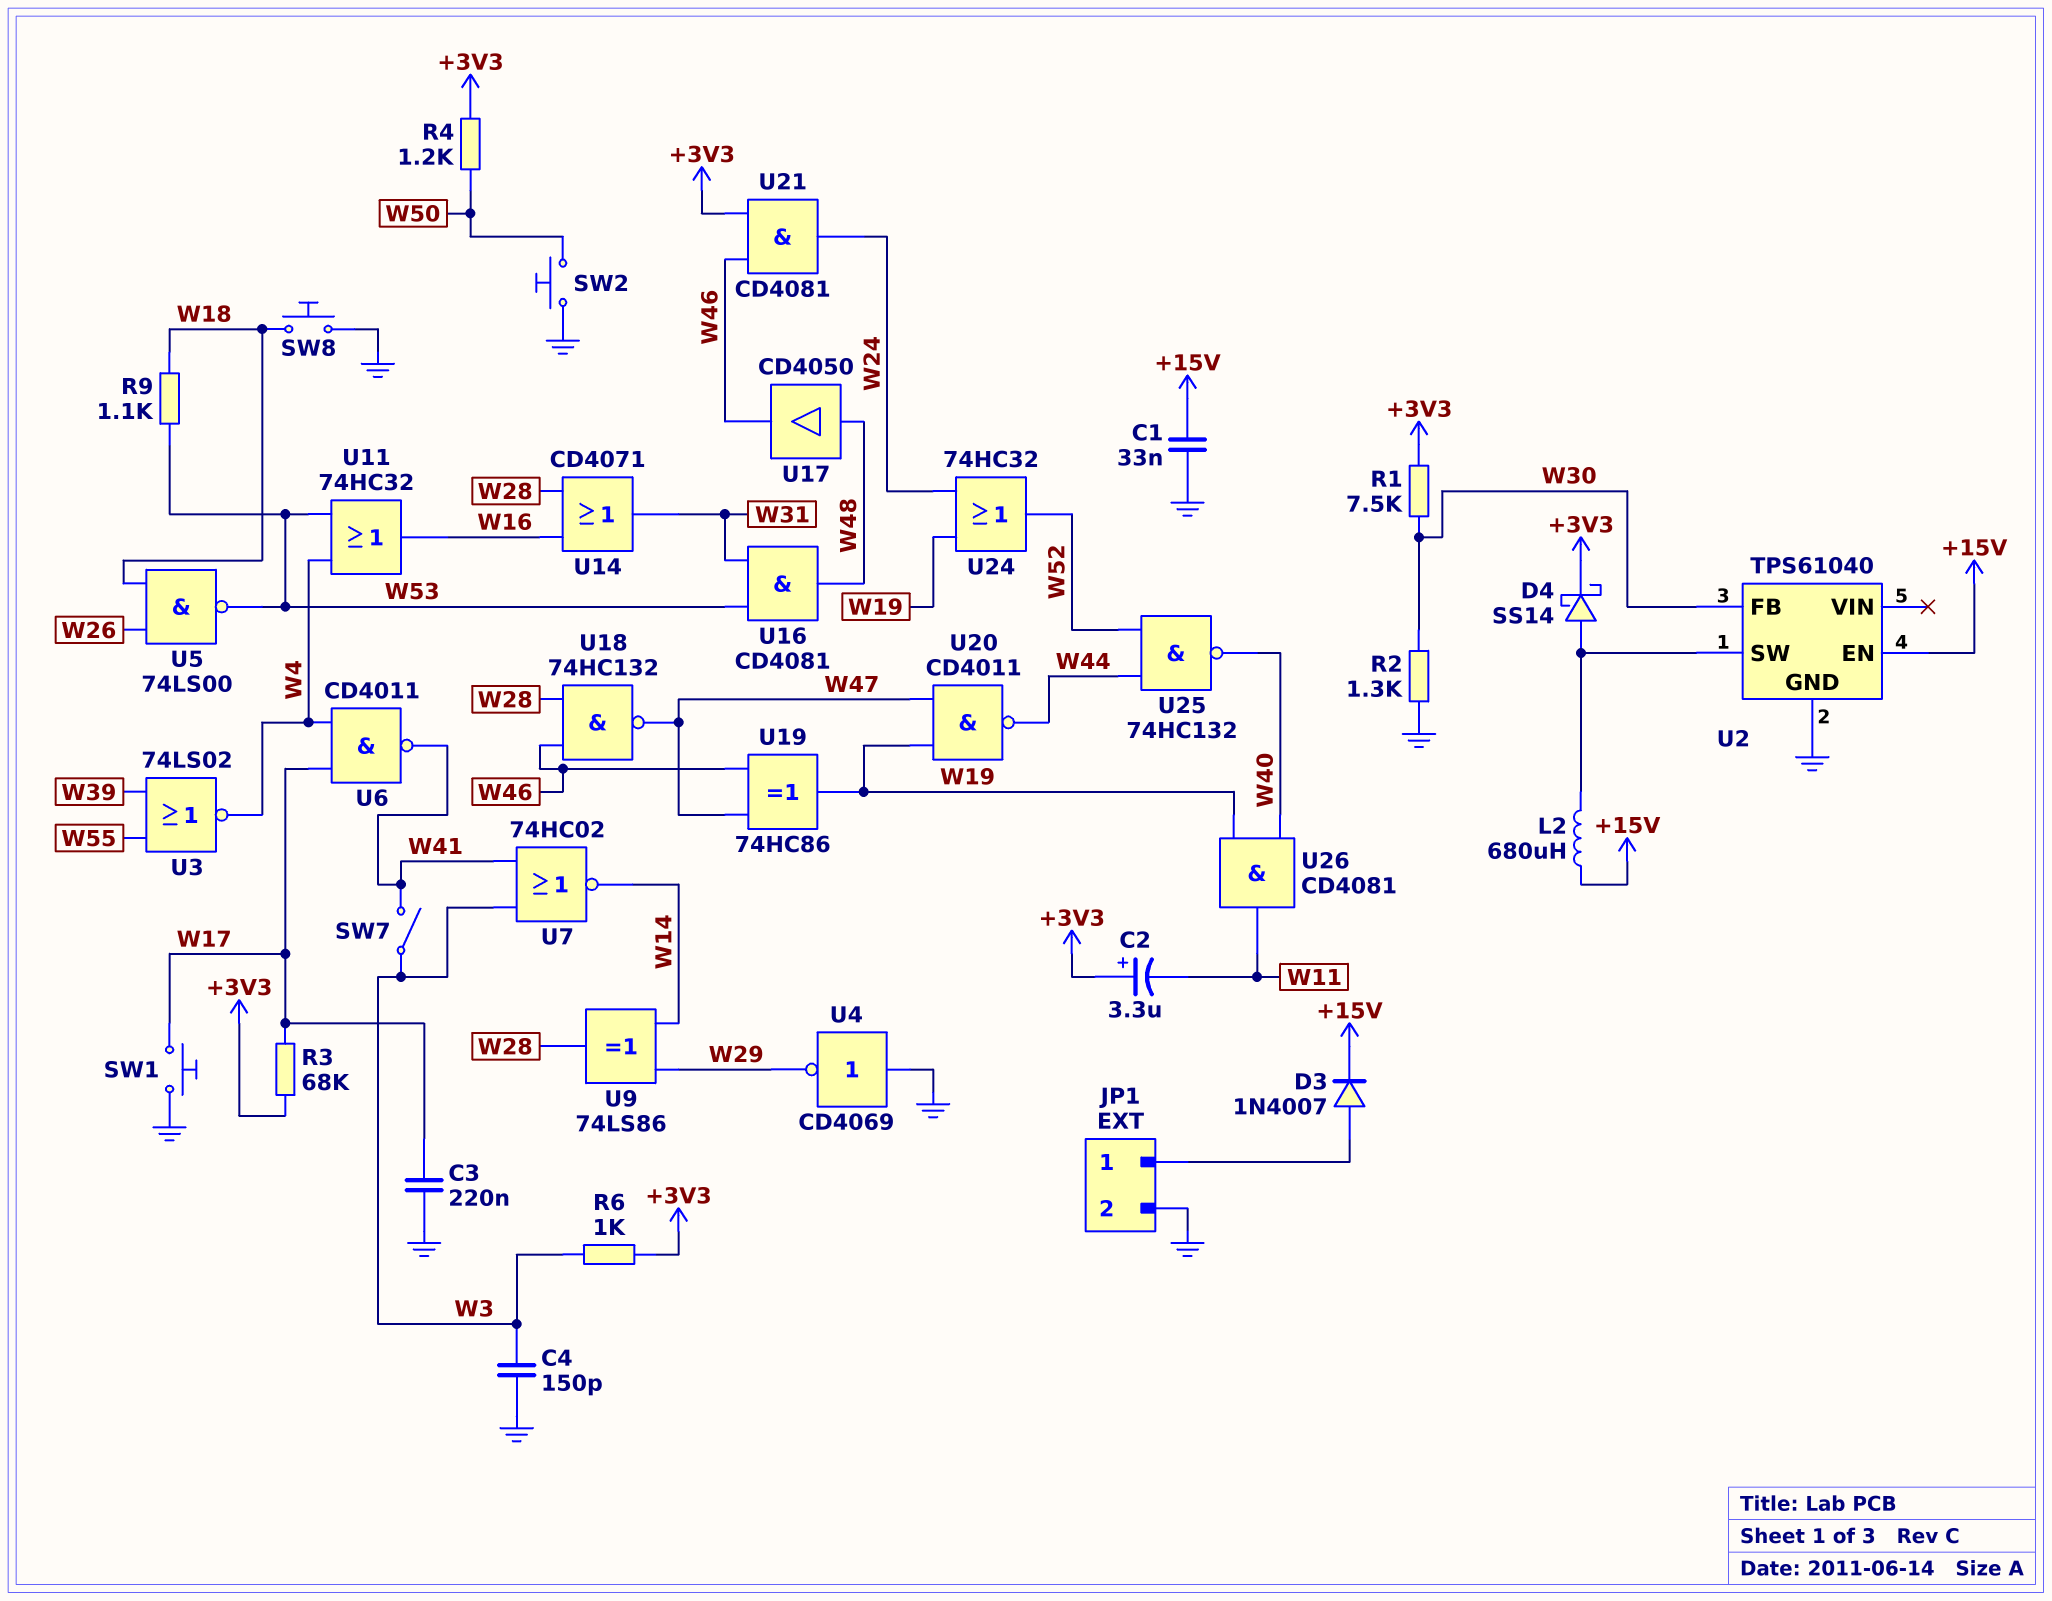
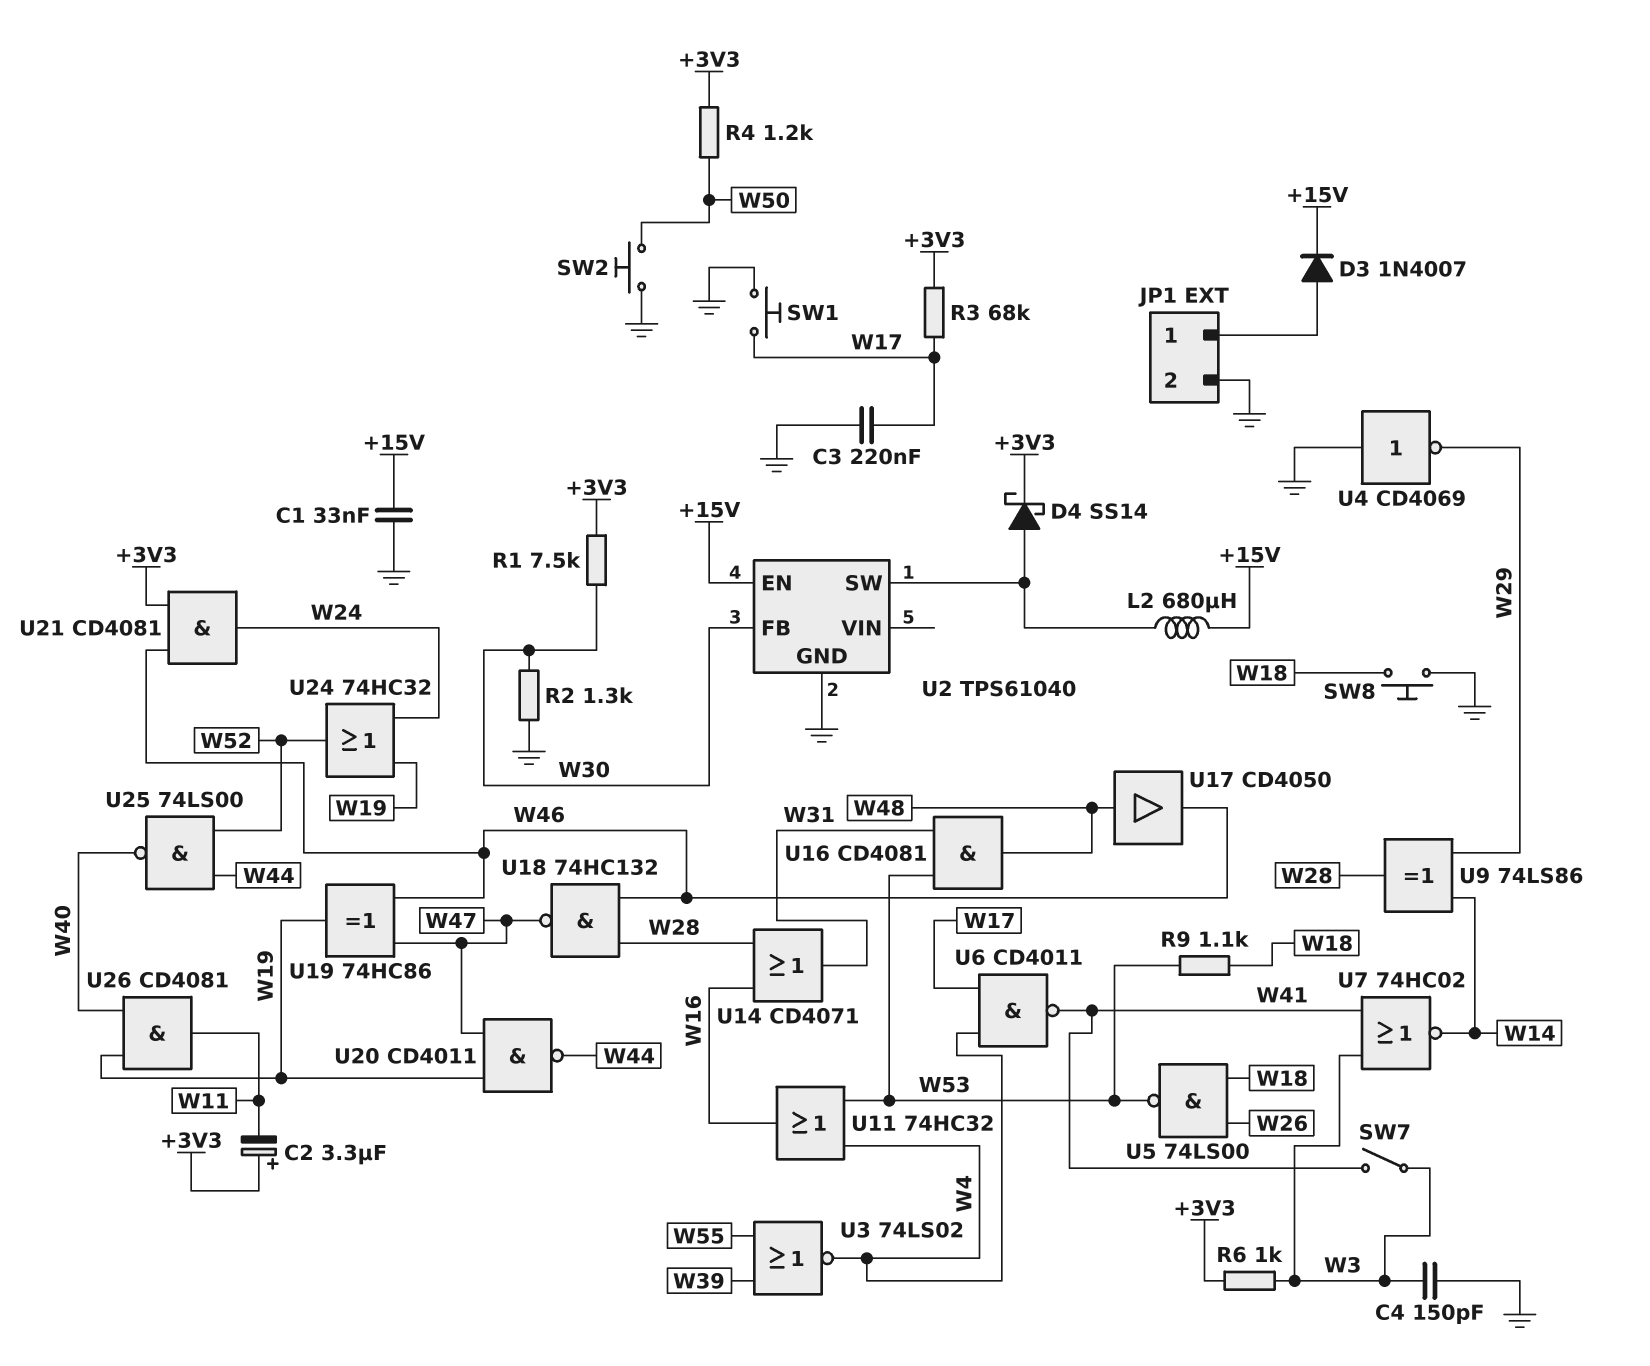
U25: NAND 74HC132 (in W44, in W52, out W40) -> NAND 74LS00 (in W44, in W52, out W40)

